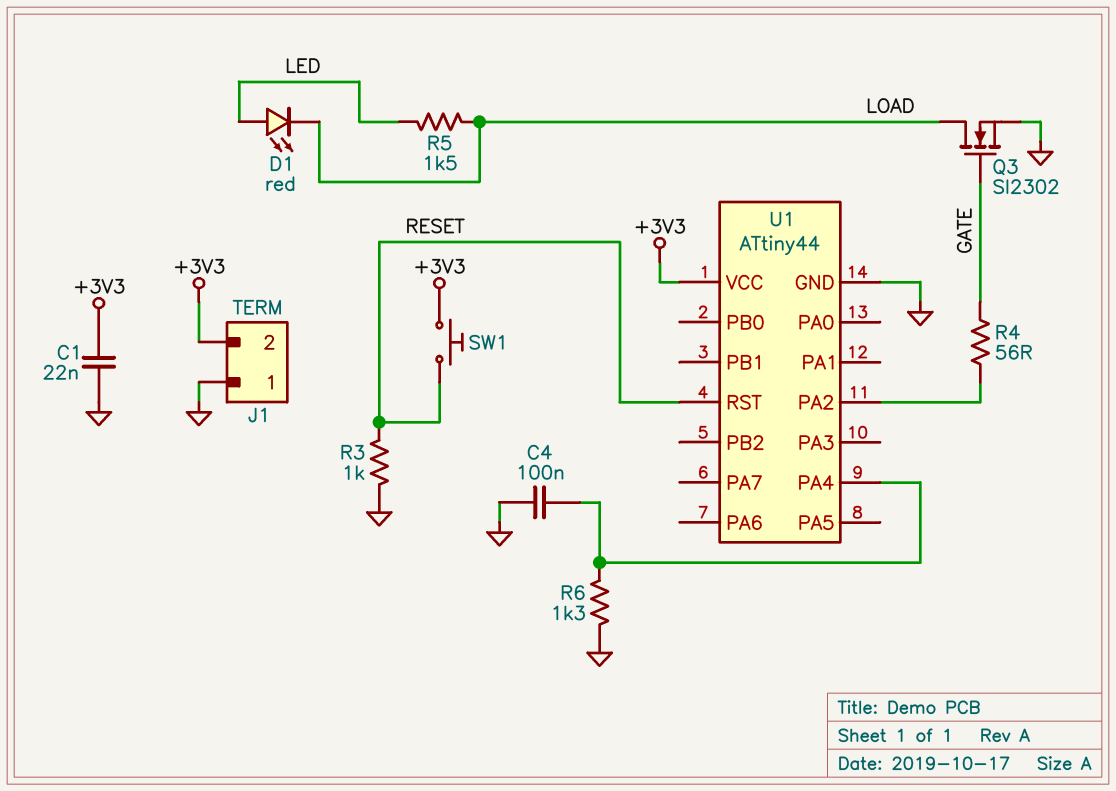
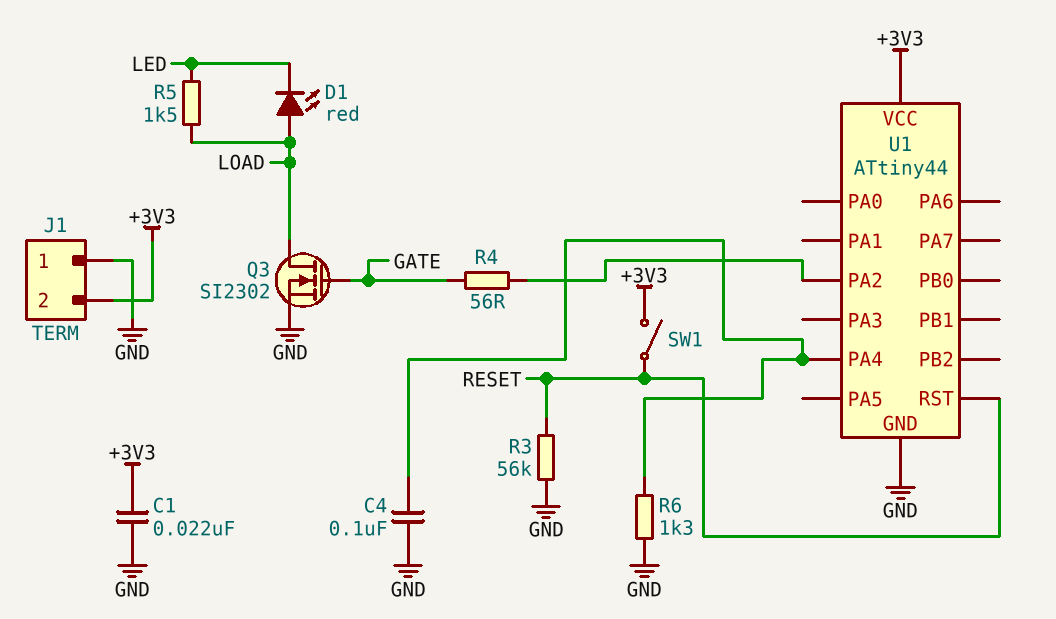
D1: LED red (A LED, K LOAD) -> LED red (A LOAD, K LED)
R3: 1k (GND, RESET) -> 56k (GND, RESET)
SW1: button (+3V3, RESET) -> switch (+3V3, RESET)

